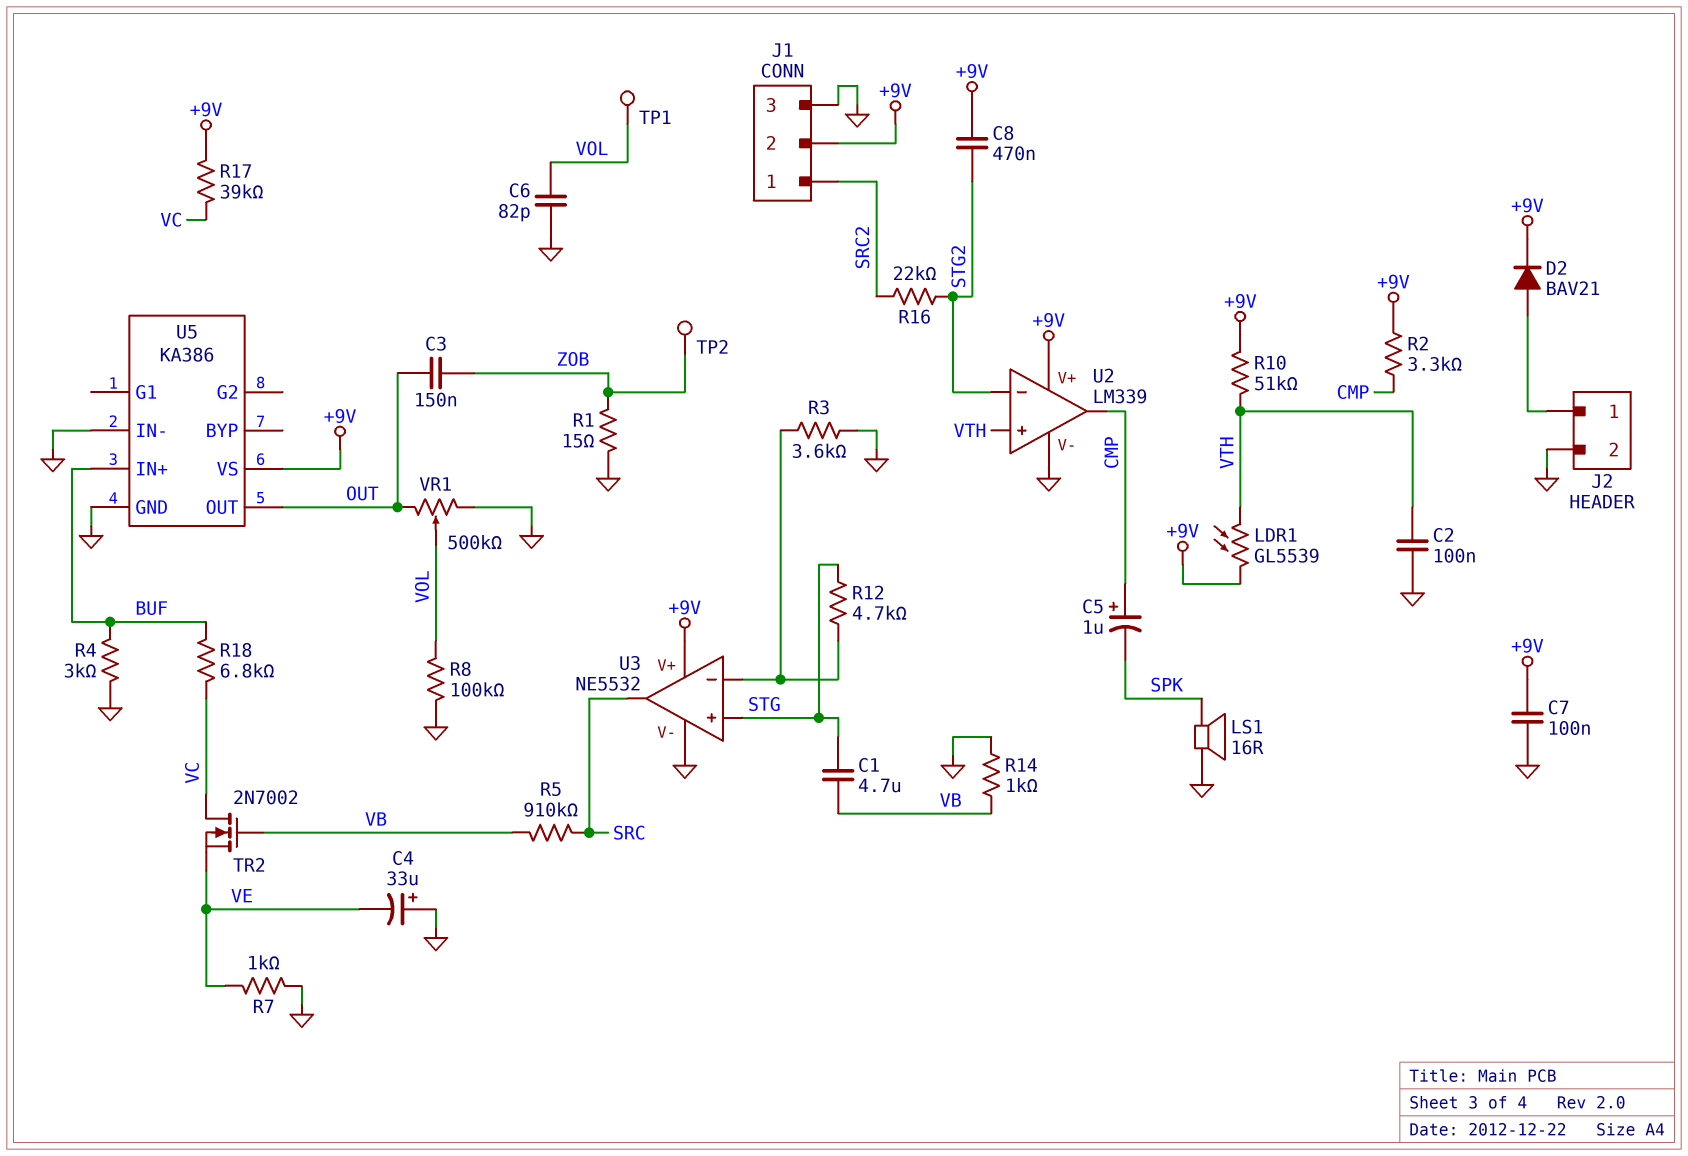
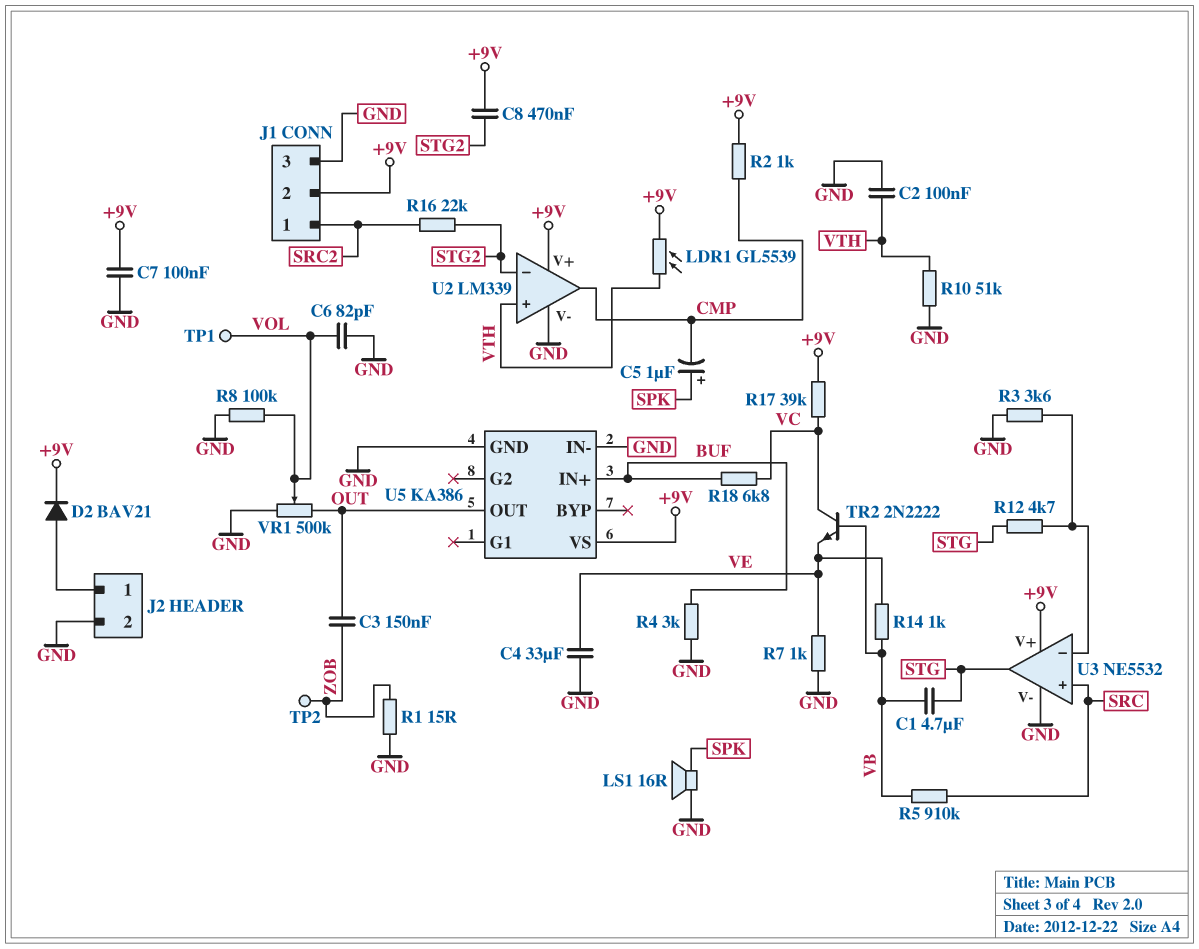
C4: 33uF (plus GND, minus VE) -> 33uF (GND, VE)
C5: 1uF (plus CMP, minus SPK) -> 1uF (plus SPK, minus CMP)
R2: 3.3k (+9V, CMP) -> 1k (+9V, CMP)
R10: 51k (+9V, VTH) -> 51k (GND, VTH)
R14: 1k (GND, VB) -> 1k (VB, VE)
TR2: NMOS 2N7002 (G VB, D VC, S VE) -> NPN 2N2222 (B VB, C VC, E VE)
U3 pin in+: STG -> SRC
U3 pin out: SRC -> STG

